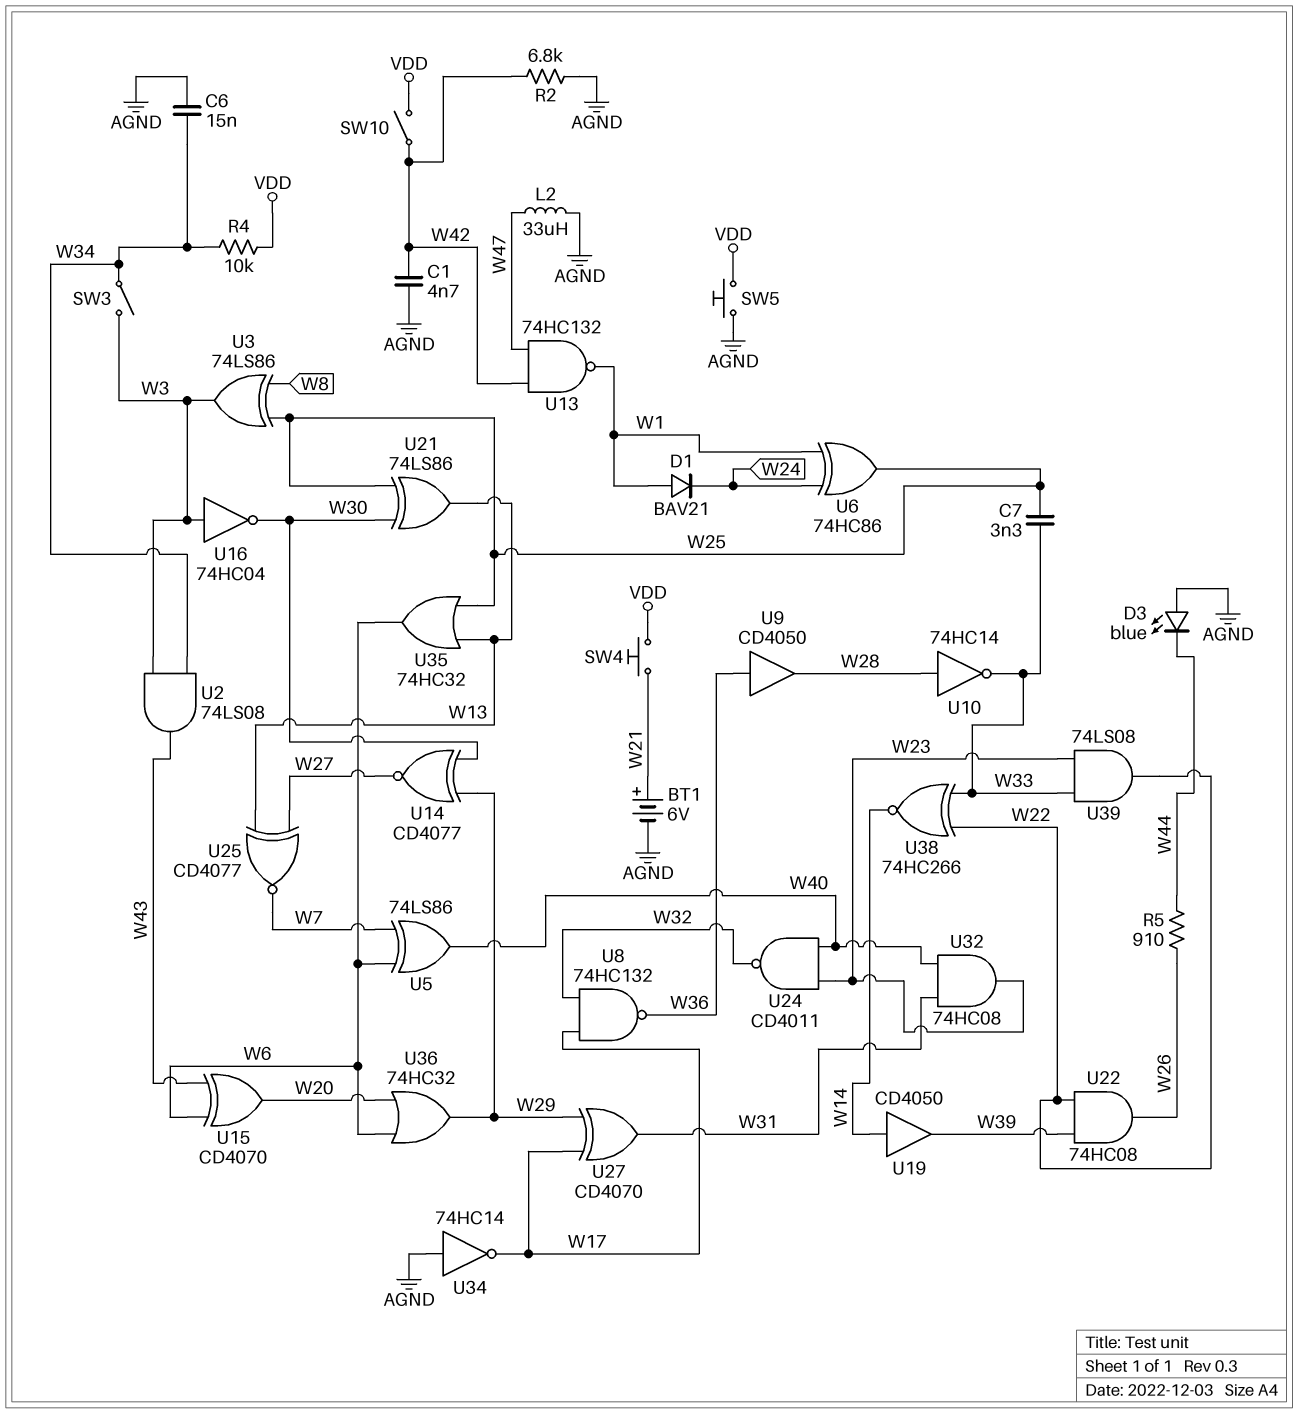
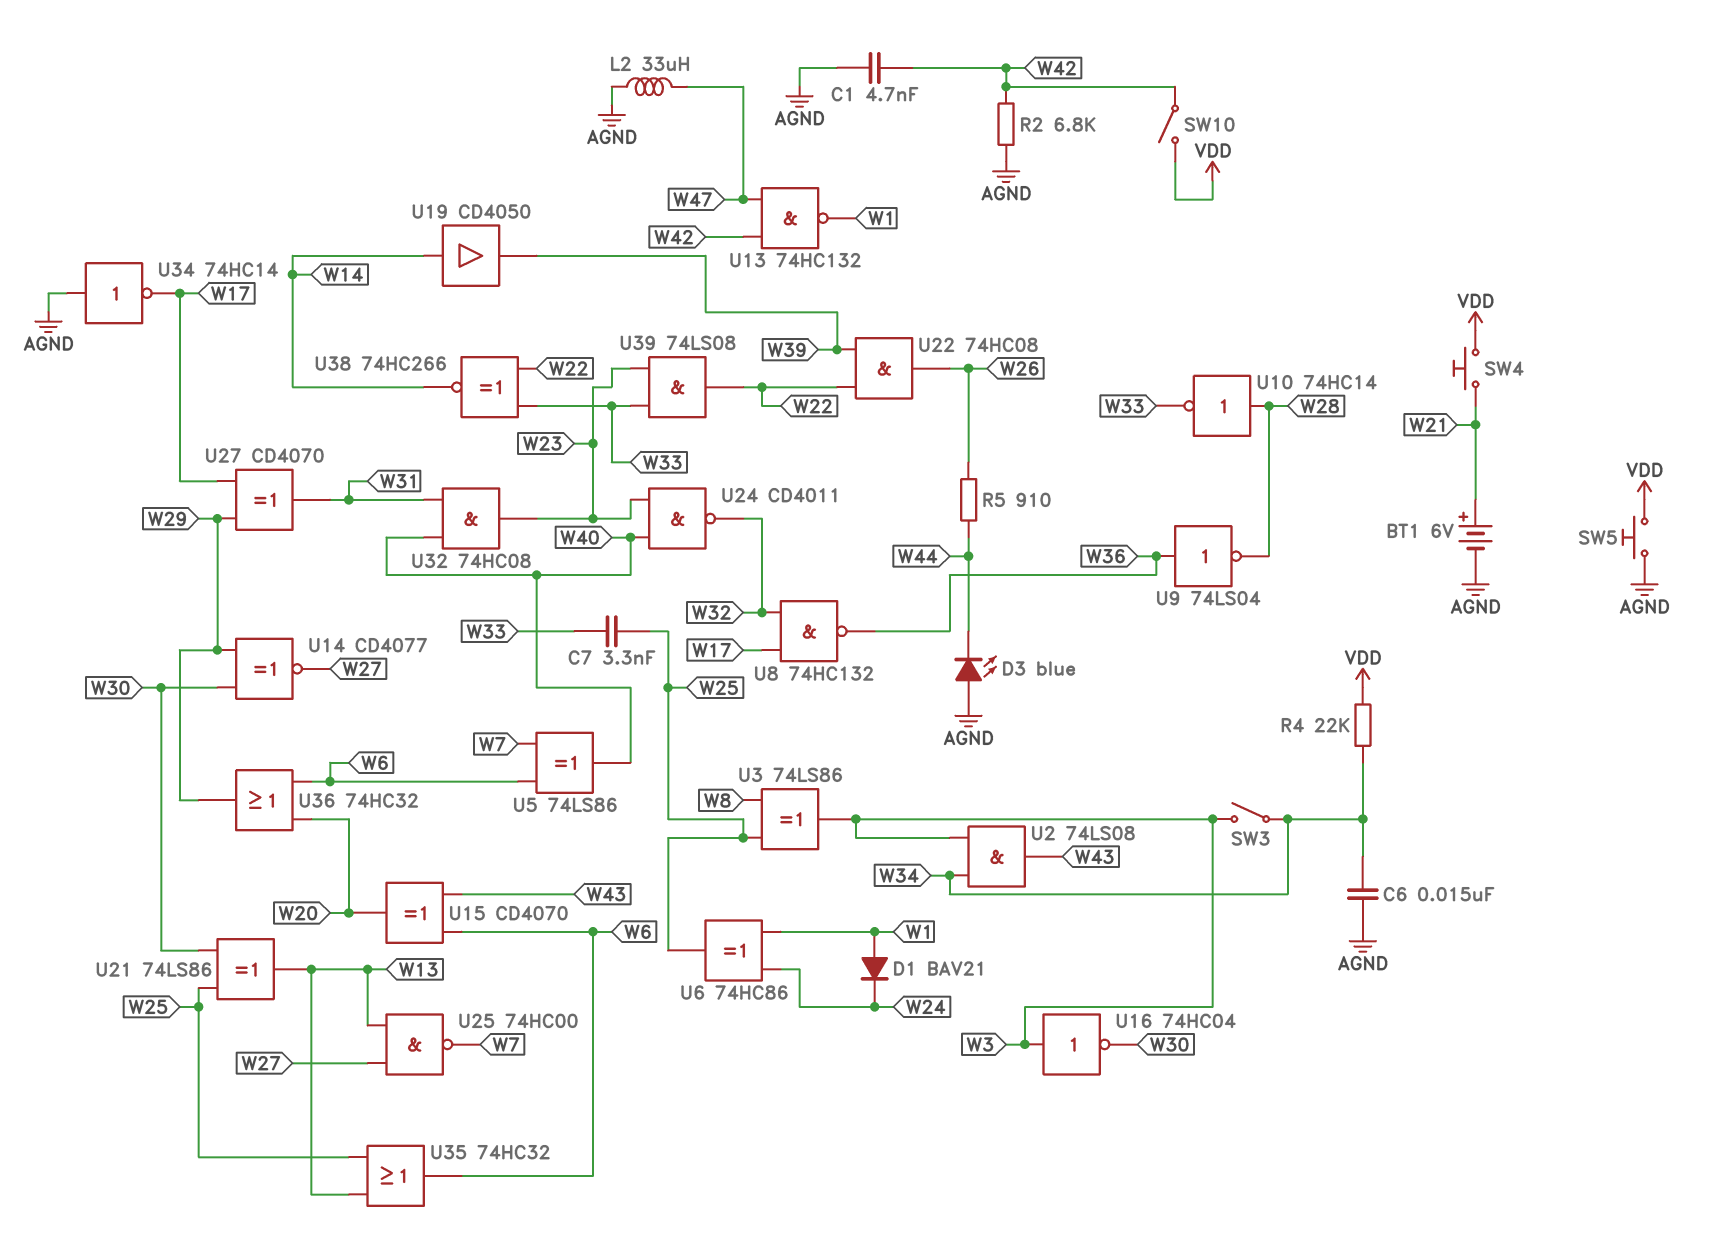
R4: 10k (VDD, W34) -> 22k (VDD, W34)
U9: buffer CD4050 (in W36, out W28) -> NOT 74LS04 (in W36, out W28)
U25: XNOR CD4077 (in W13, in W27, out W7) -> NAND 74HC00 (in W13, in W27, out W7)

